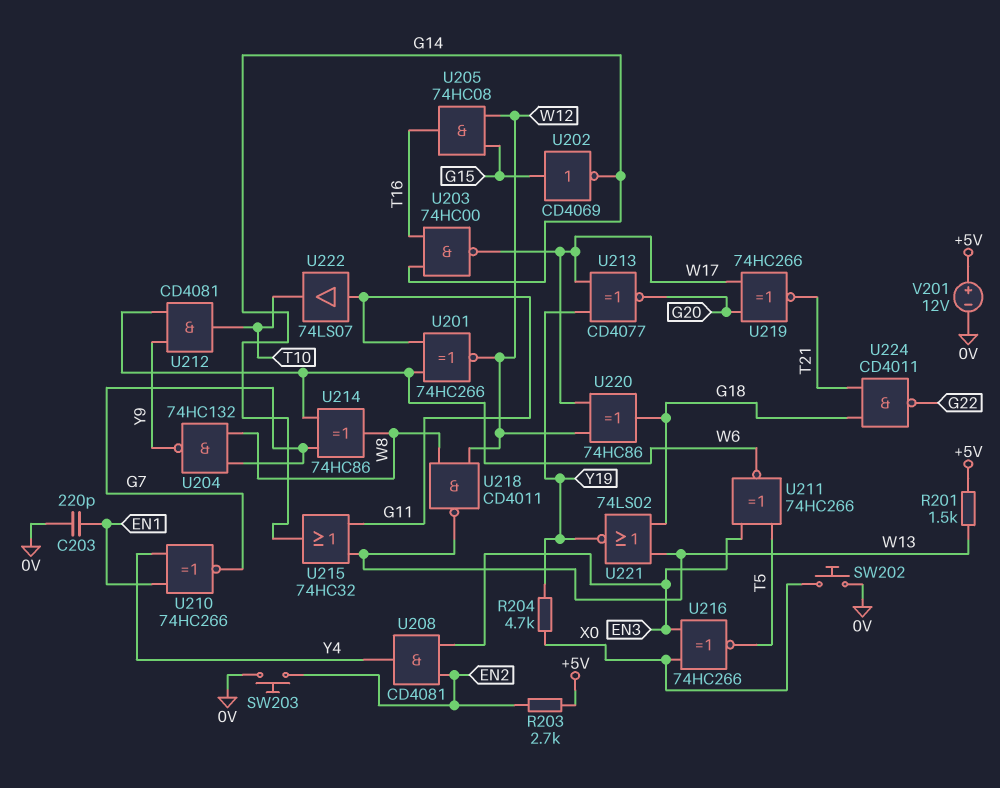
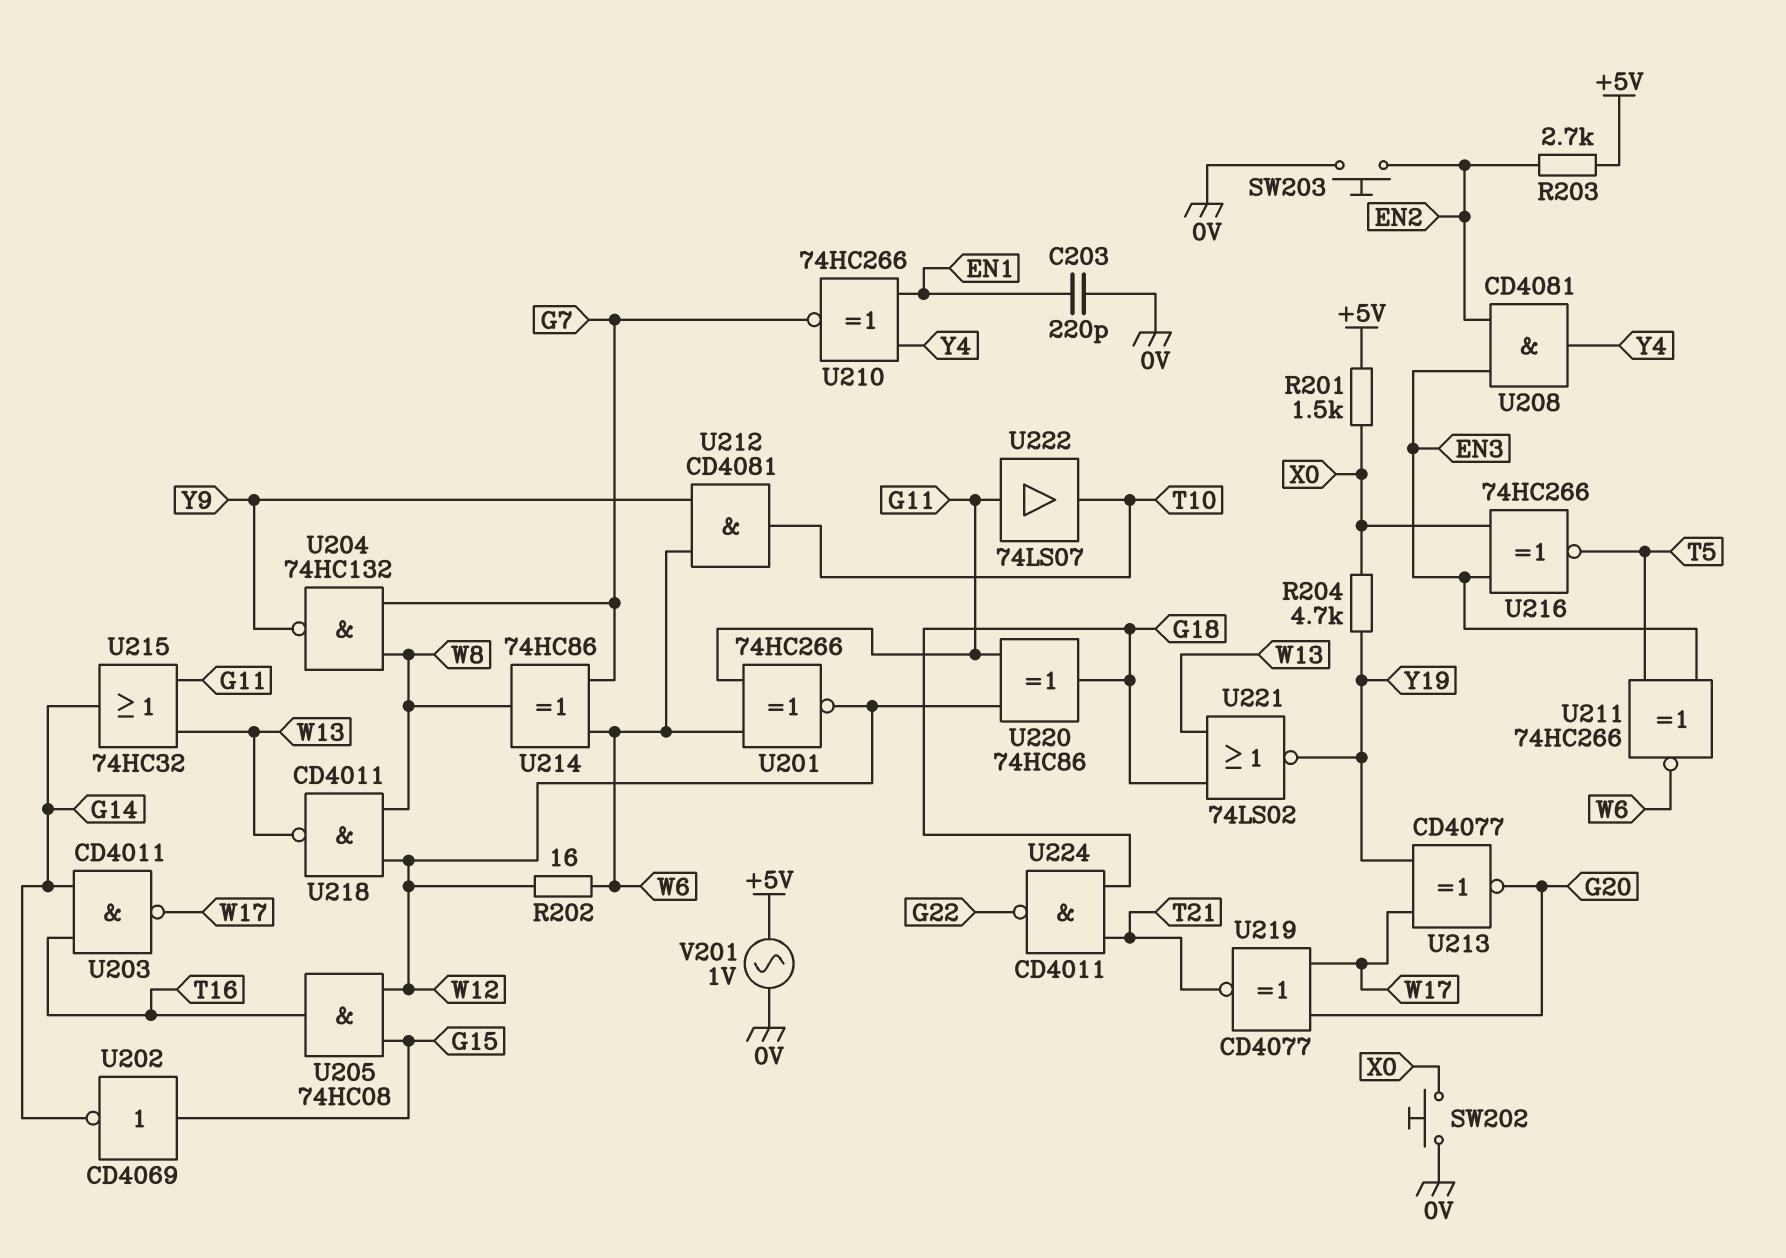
R201: 1.5k (+5V, W13) -> 1.5k (+5V, X0)
R202: none -> 16 (W6, W12)
U203: NAND 74HC00 (in G14, in T16, out W17) -> NAND CD4011 (in G14, in T16, out W17)
U219: XNOR 74HC266 (in G20, in W17, out T21) -> XNOR CD4077 (in G20, in W17, out T21)
U220: XOR 74HC86 (in W12, in W17, out G18) -> XOR 74HC86 (in G11, in W12, out G18)
V201: 12V (plus +5V, minus 0V) -> AC 1V (+5V, 0V)

